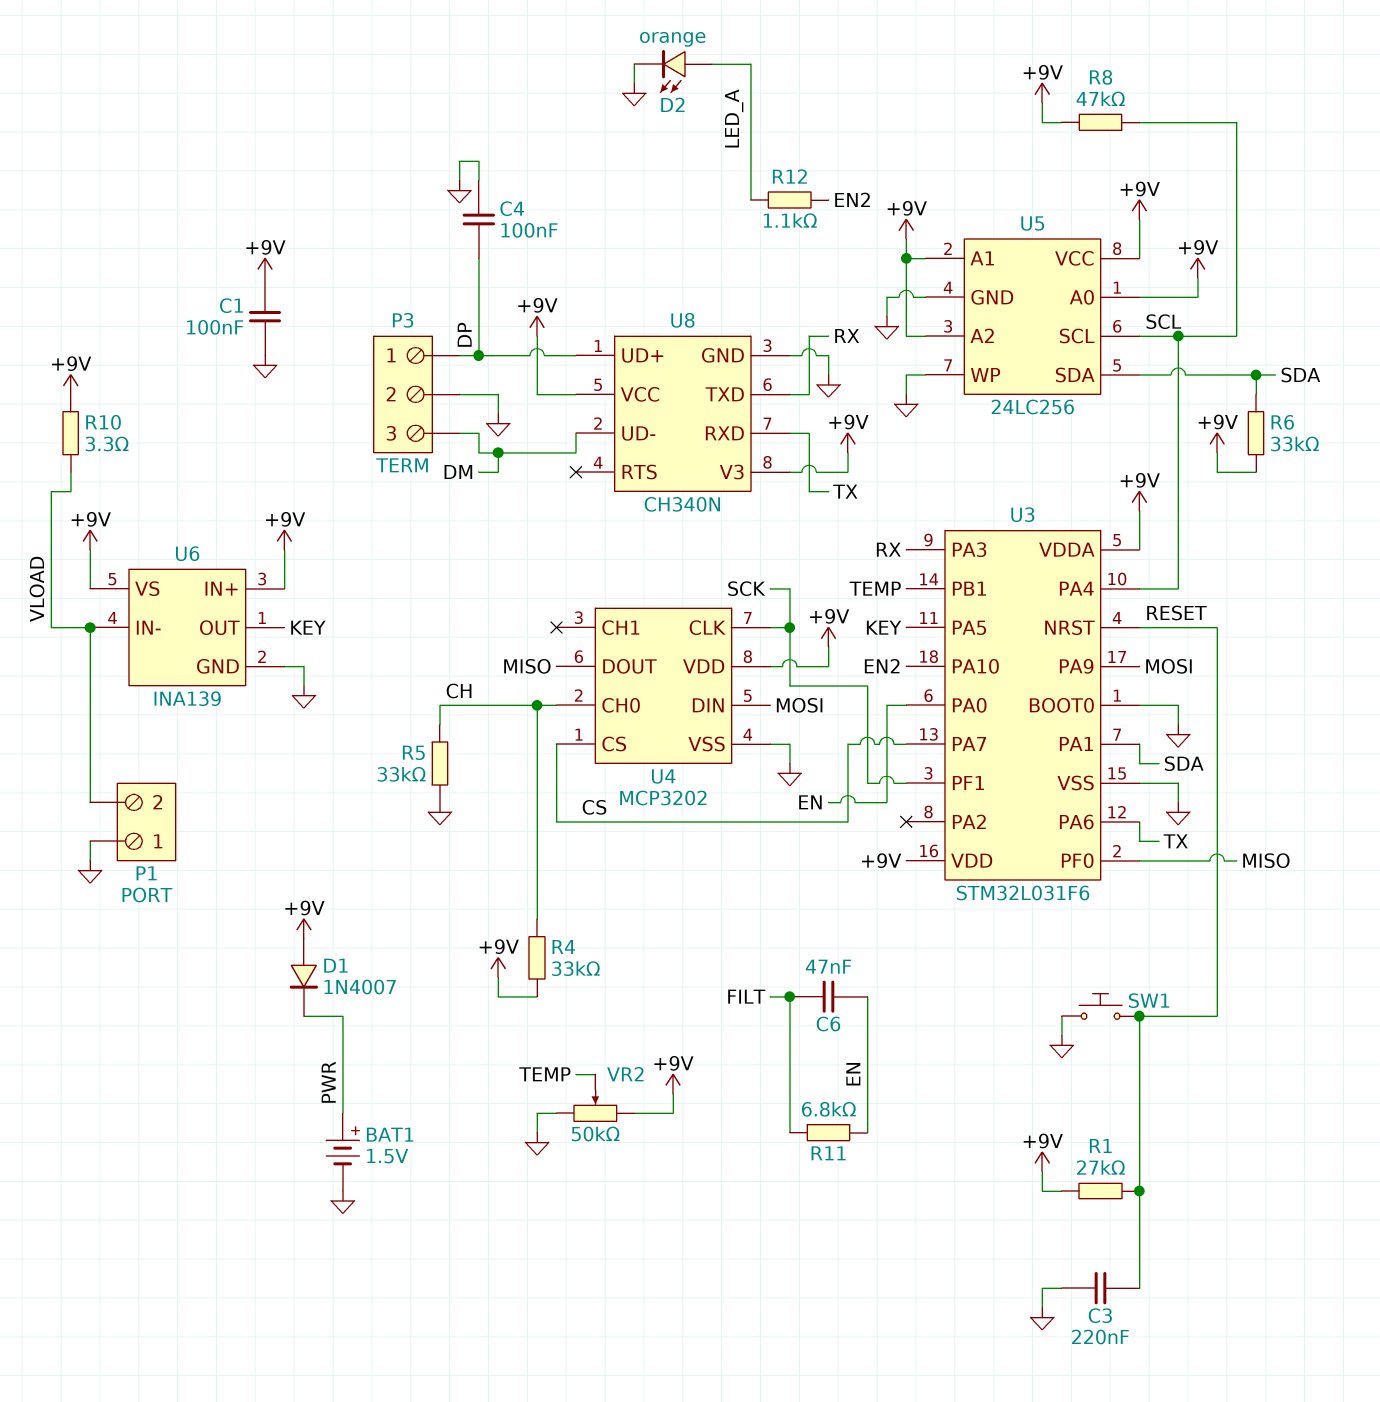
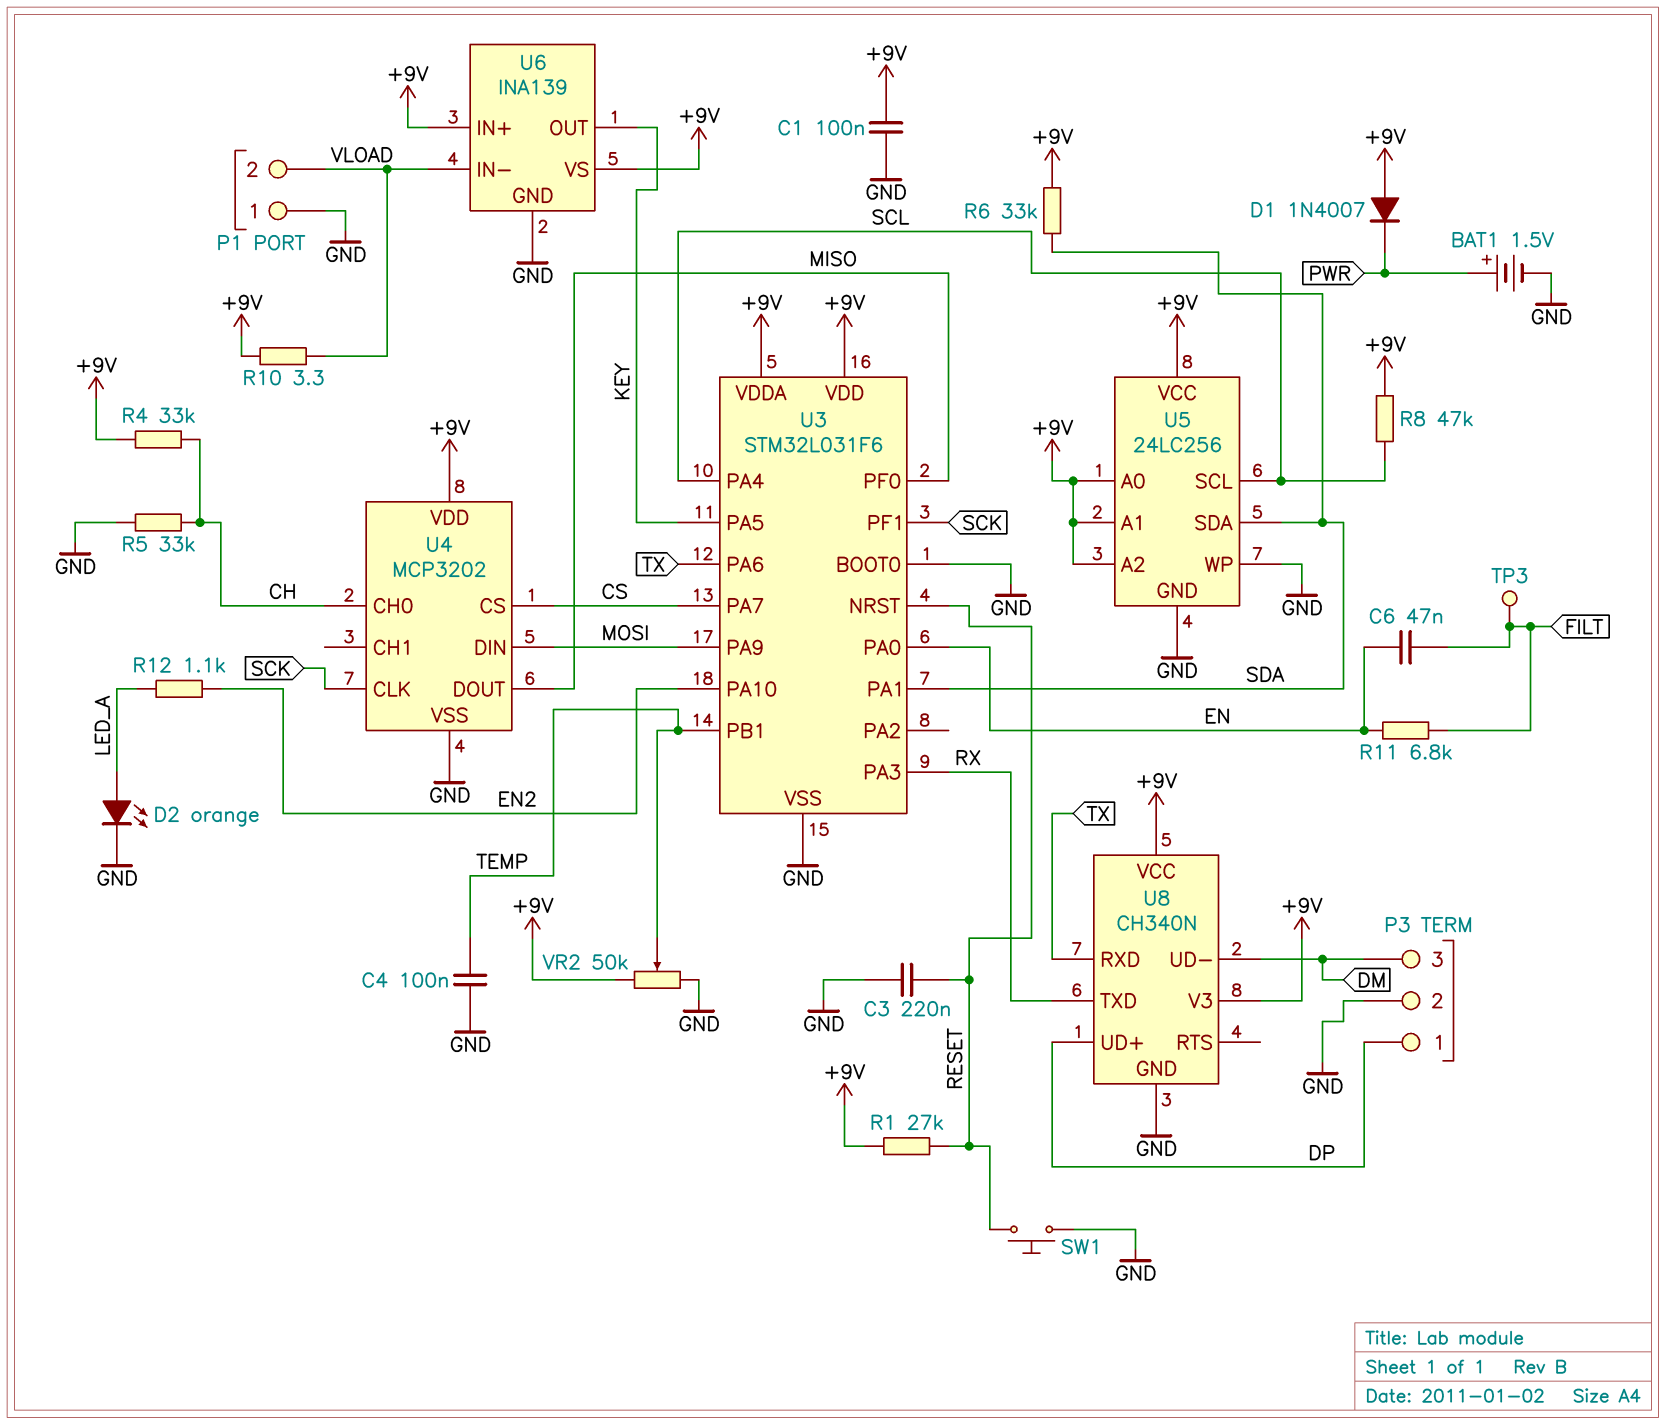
C4: 100nF (DP, GND) -> 100nF (GND, TEMP)
TP3: none -> test point (FILT)

